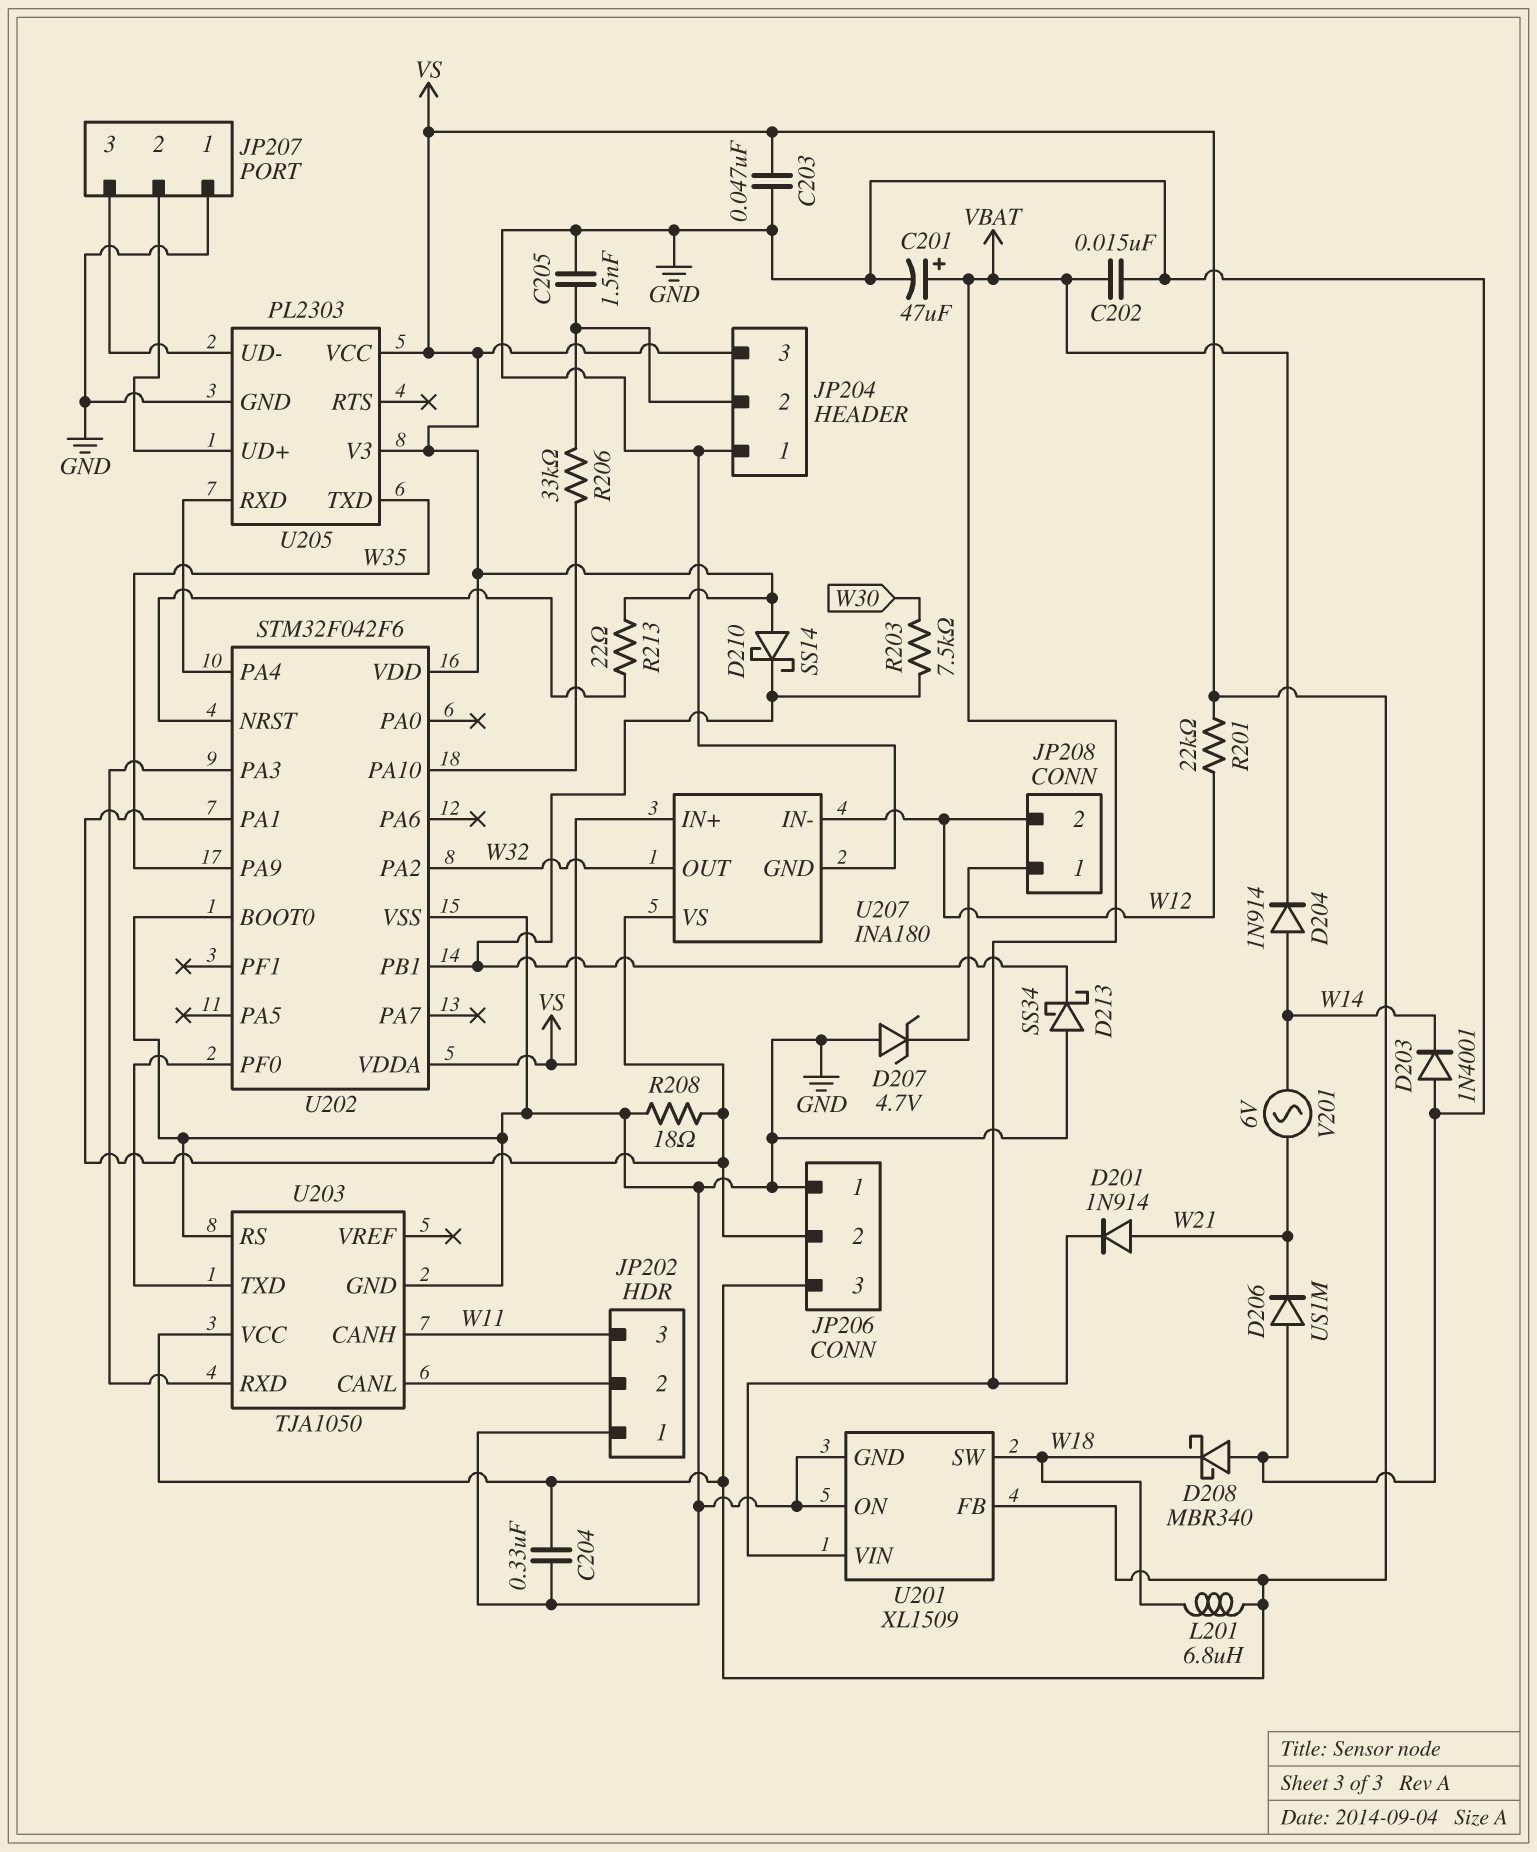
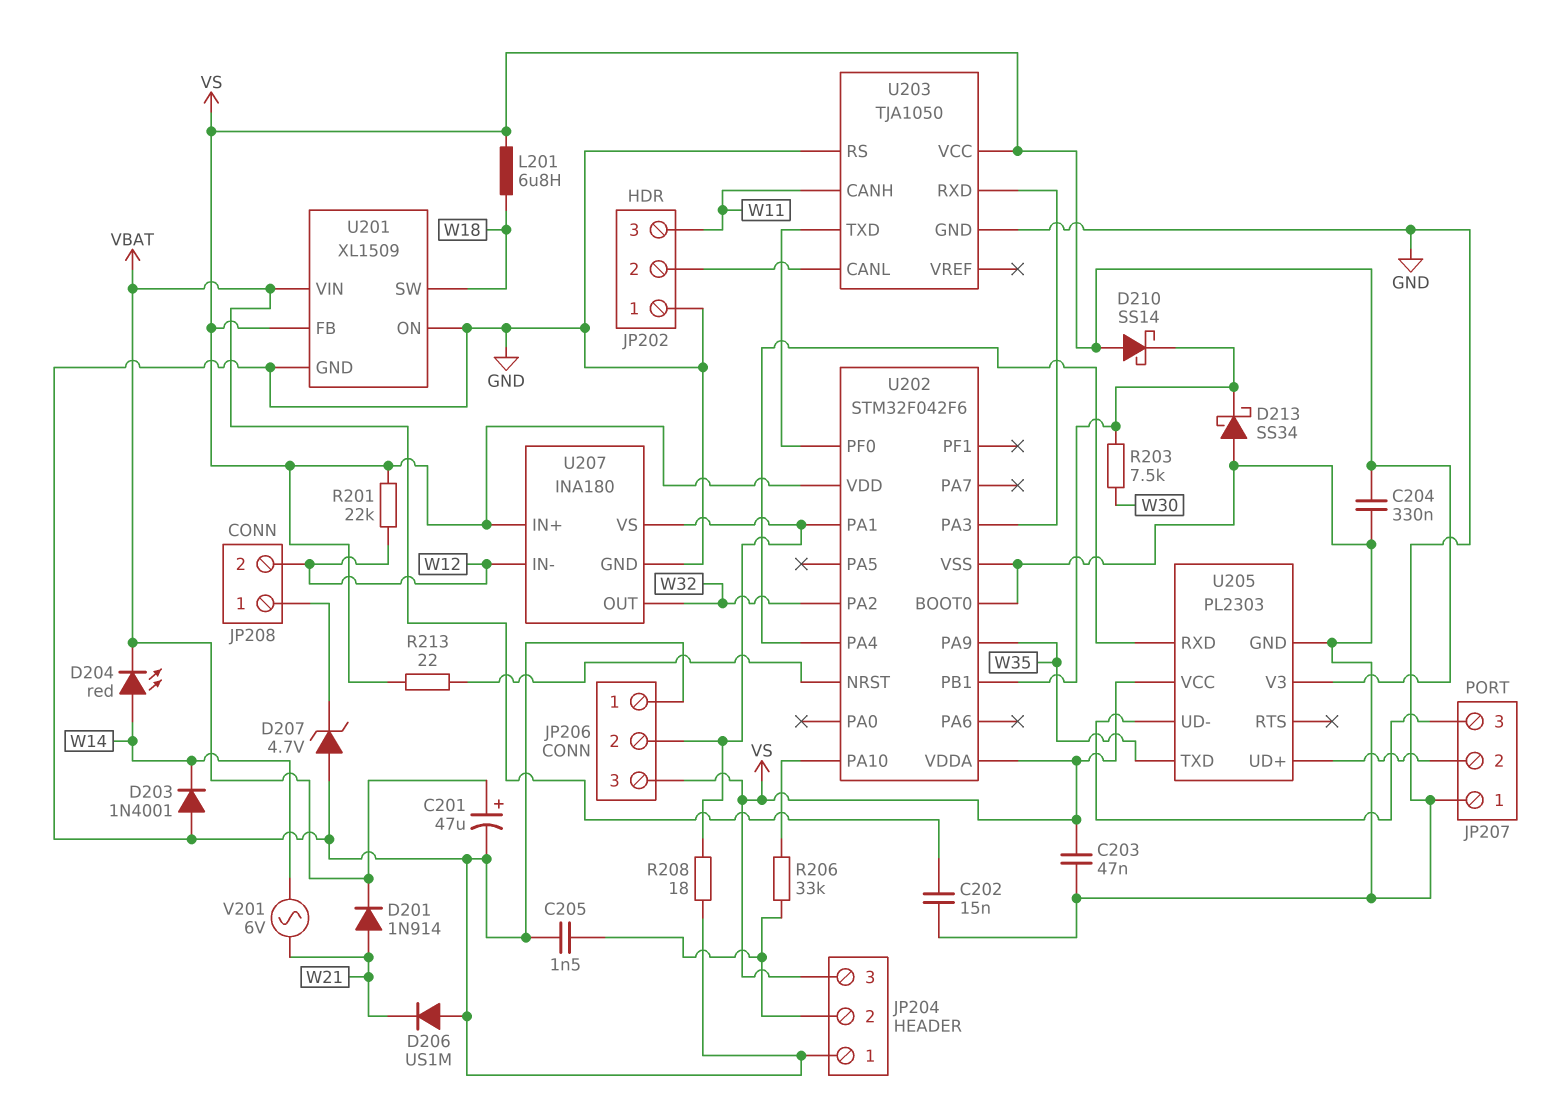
D204: diode 1N914 (A W14, K VBAT) -> LED red (A W14, K VBAT)
D208: schottky MBR340 (A GND, K W18) -> none

